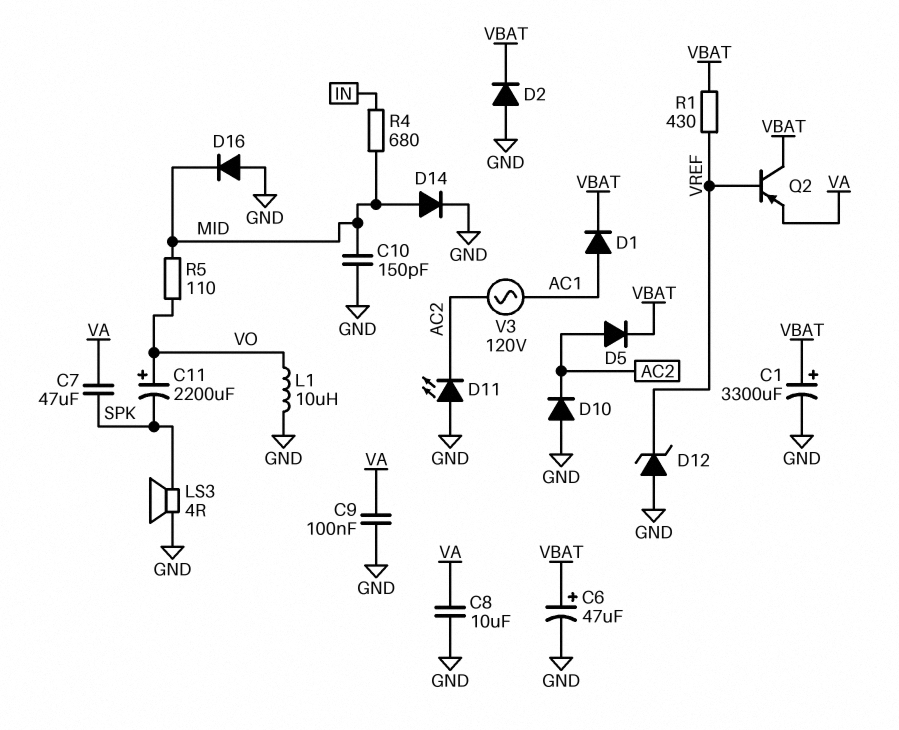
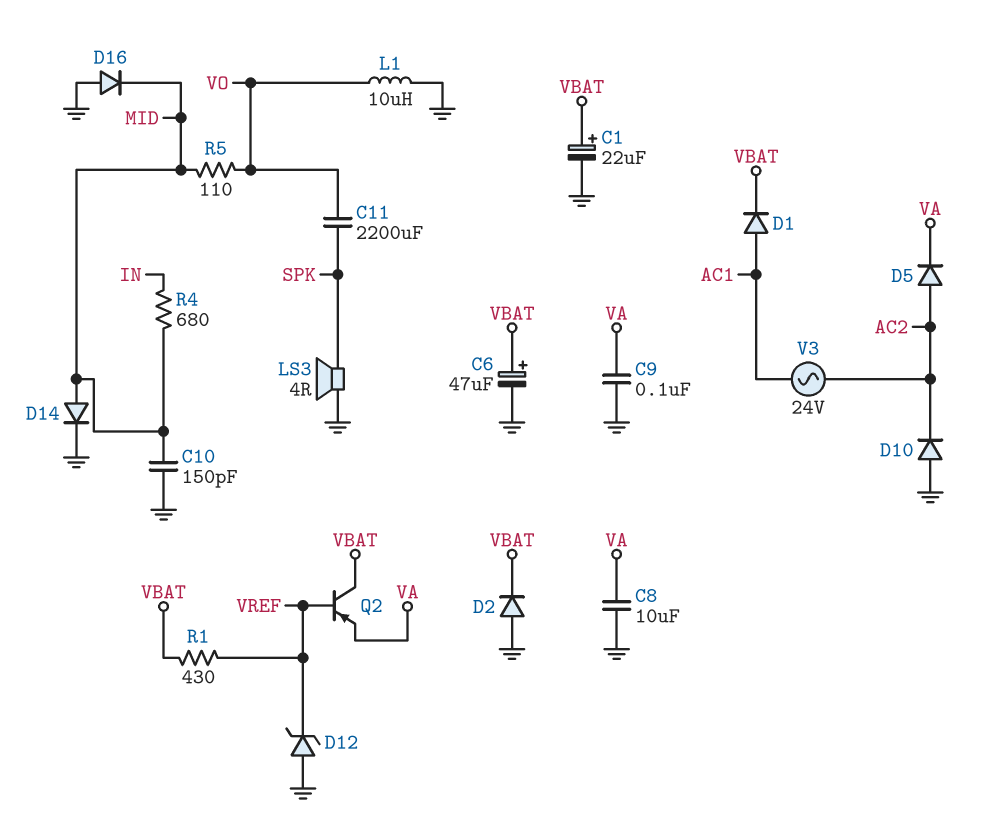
C1: 3300uF (plus VBAT, minus GND) -> 22uF (plus VBAT, minus GND)
C7: 47uF (SPK, VA) -> none
C11: 2200uF (plus VO, minus SPK) -> 2200uF (SPK, VO)
D5: diode (A AC2, K VBAT) -> diode (A AC2, K VA)
D11: LED (A GND, K AC2) -> none
V3: AC 120V (AC1, AC2) -> AC 24V (AC1, AC2)

